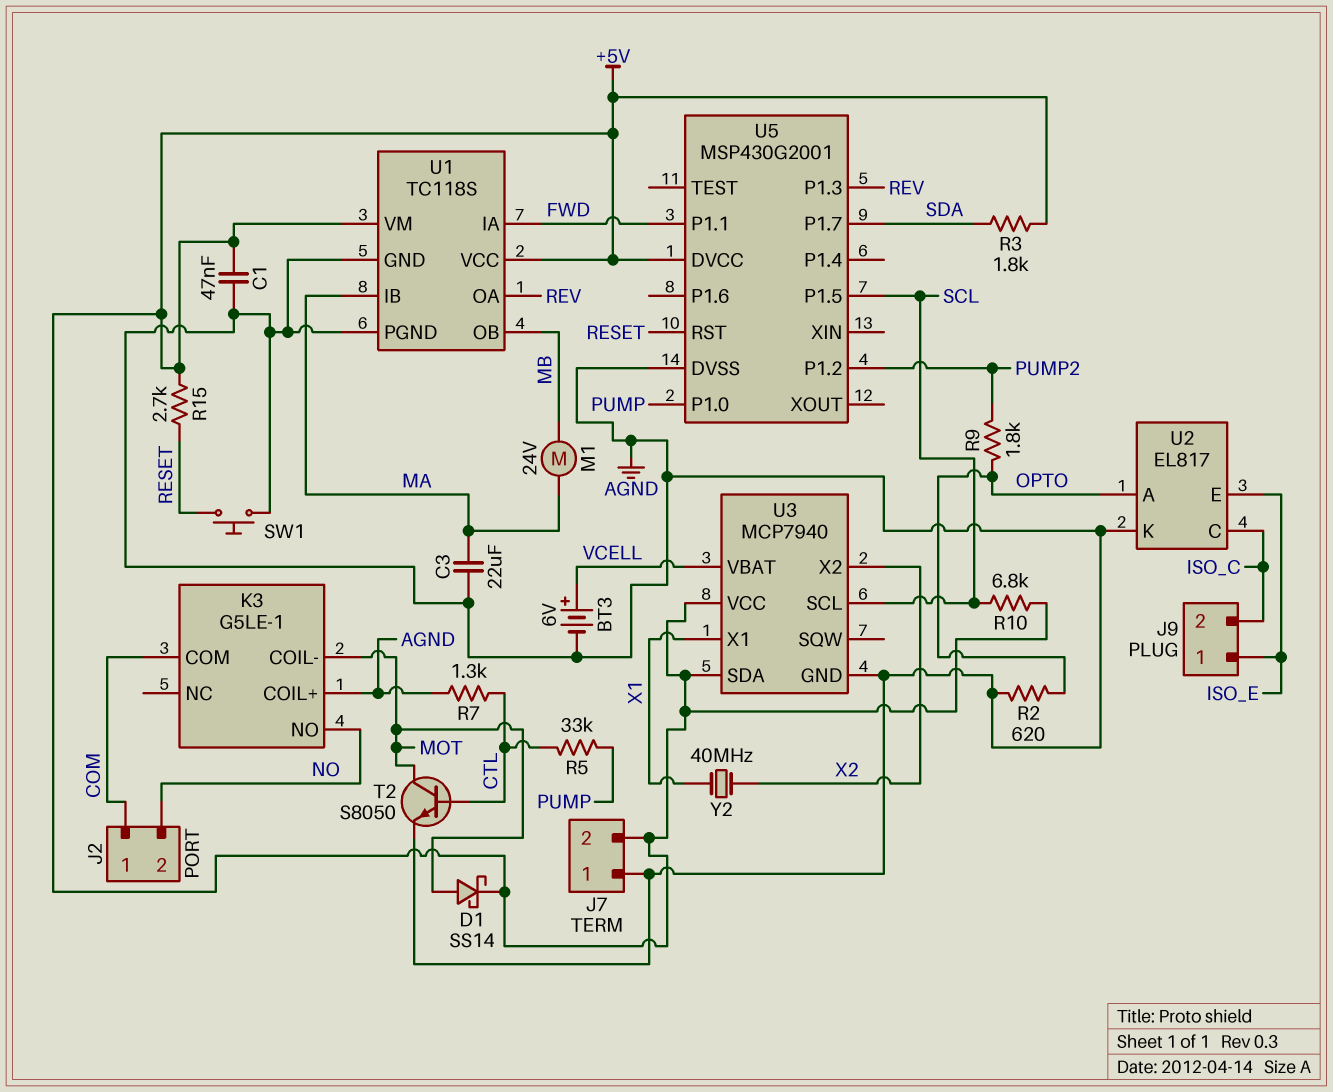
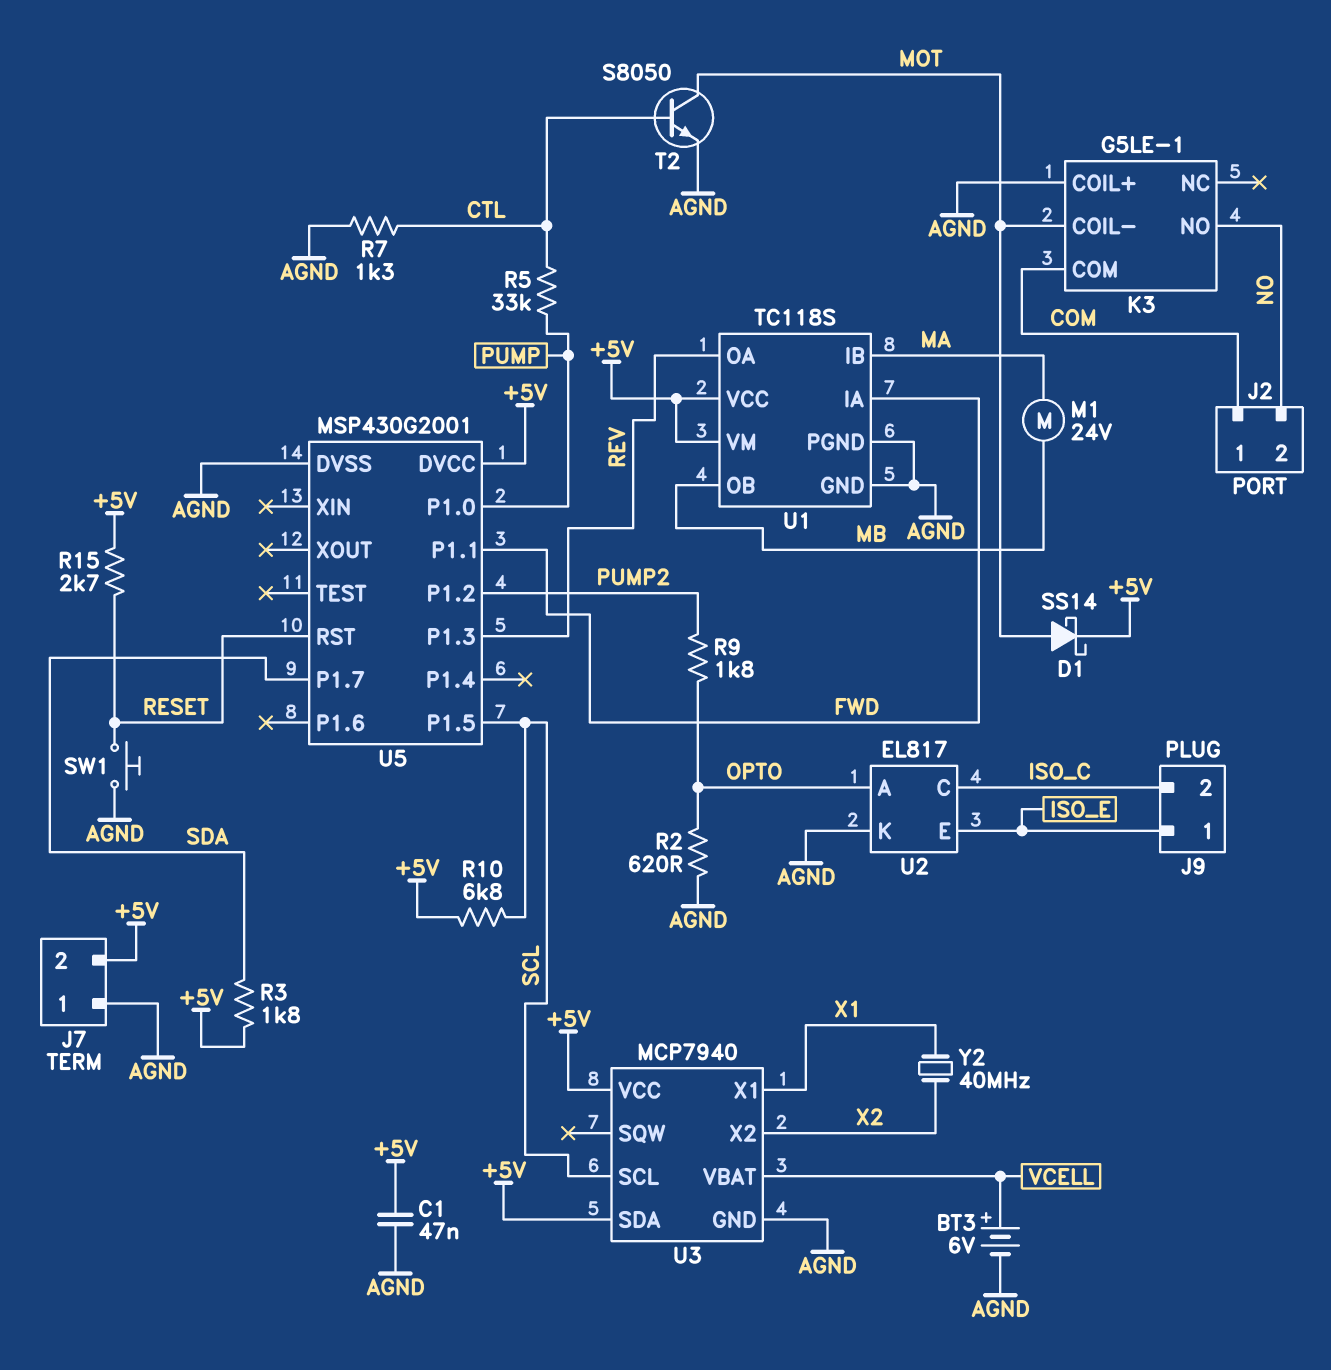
C3: 22uF (AGND, MA) -> none

